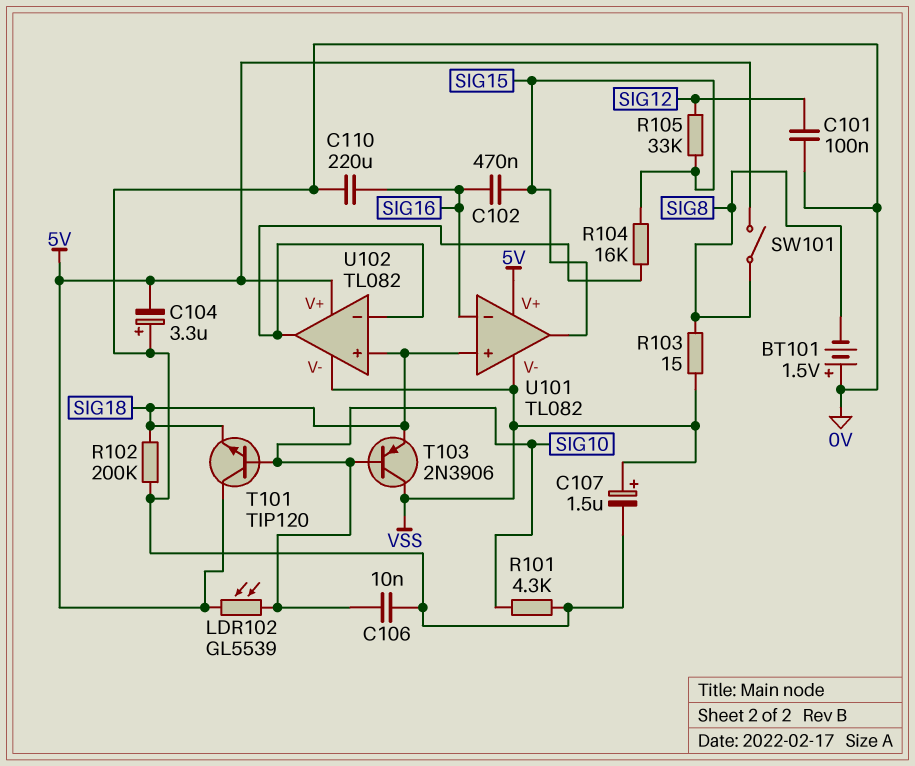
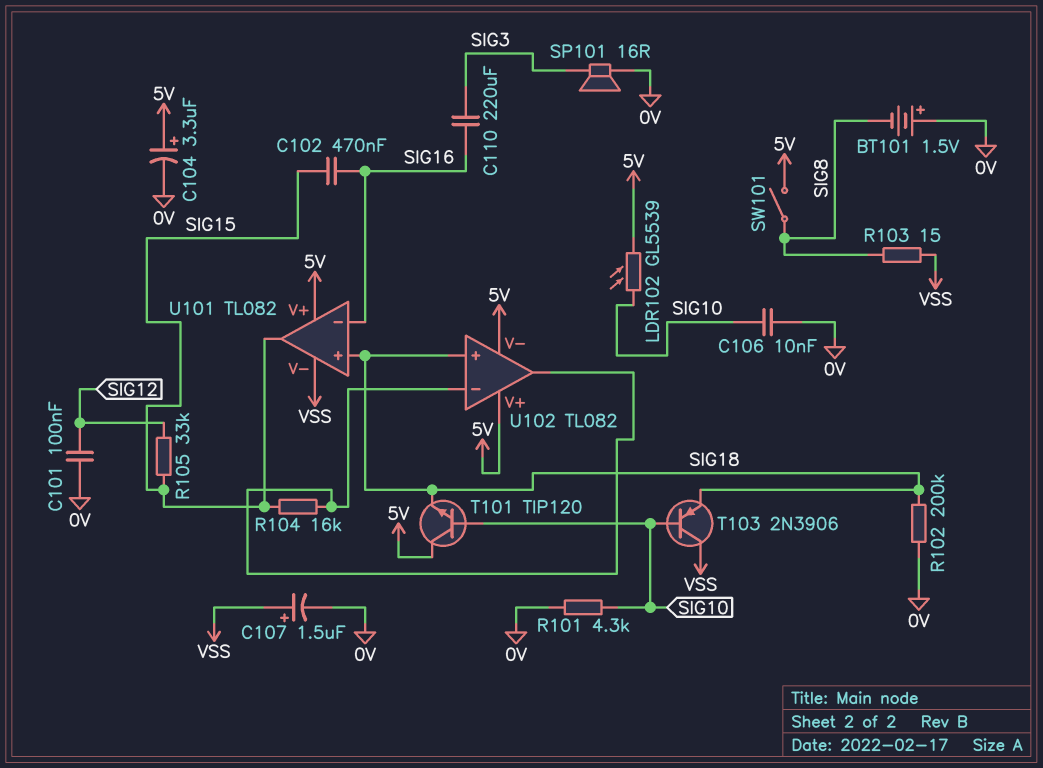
C104: 3.3uF (plus 0V, minus 5V) -> 3.3uF (plus 5V, minus 0V)
C110: 220uF (0V, SIG16) -> 220uF (SIG3, SIG16)
SP101: none -> speaker 16R (0V, SIG3)
U102 pin V-: VSS -> 5V

